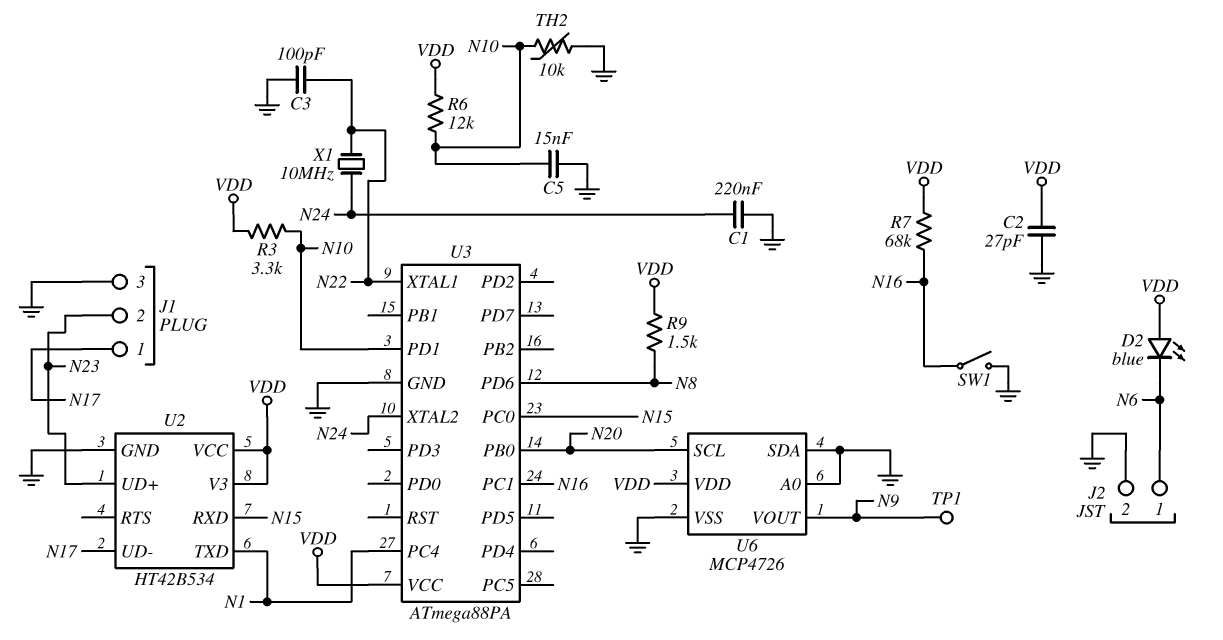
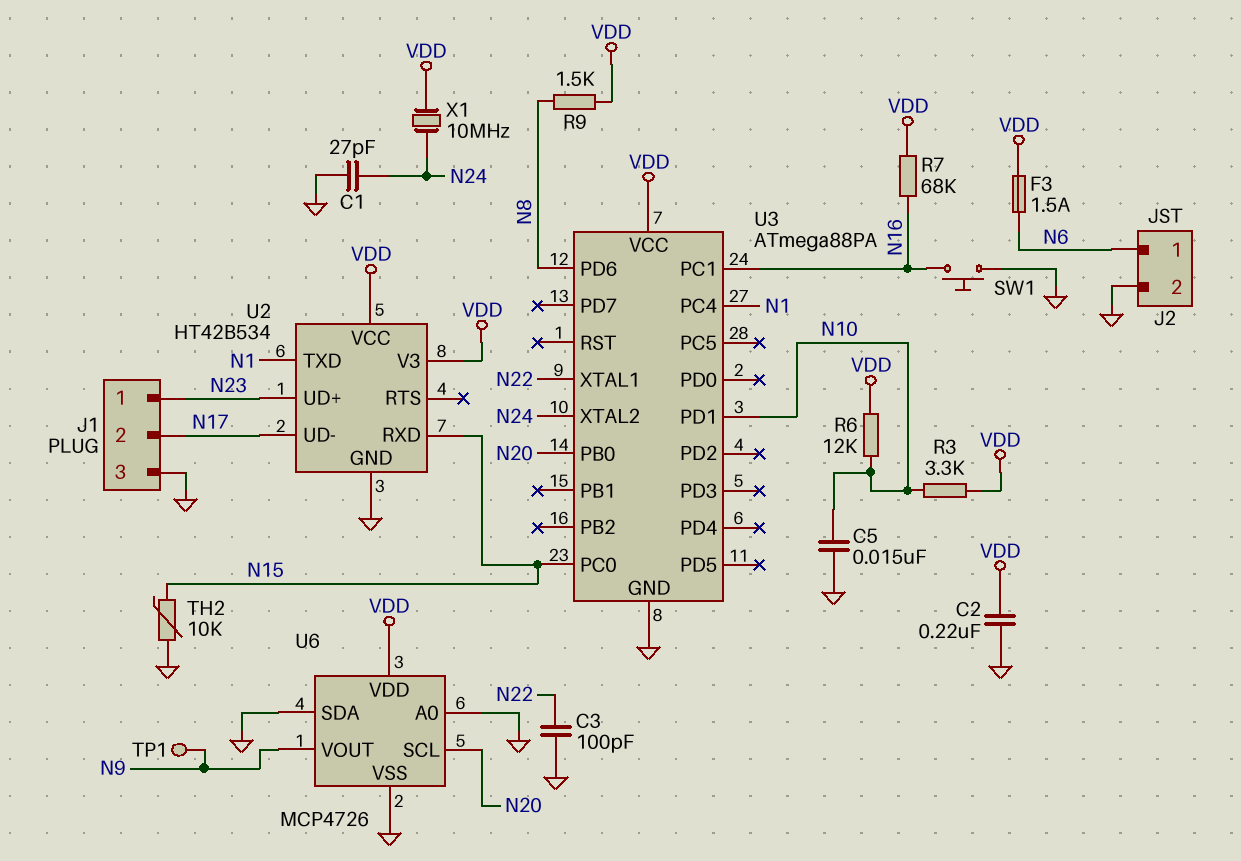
C1: 220nF (GND, N24) -> 27pF (GND, N24)
C2: 27pF (GND, VDD) -> 220nF (GND, VDD)
D2: LED blue (A VDD, K N6) -> none
F3: none -> 1.5A (N6, VDD)
J1 pin 1: N17 -> N23
J1 pin 2: N23 -> N17
SW1: switch (GND, N16) -> button (GND, N16)
TH2: 10k (GND, N10) -> 10k (GND, N15)
X1: 10MHz (N22, N24) -> 10MHz (N24, VDD)

